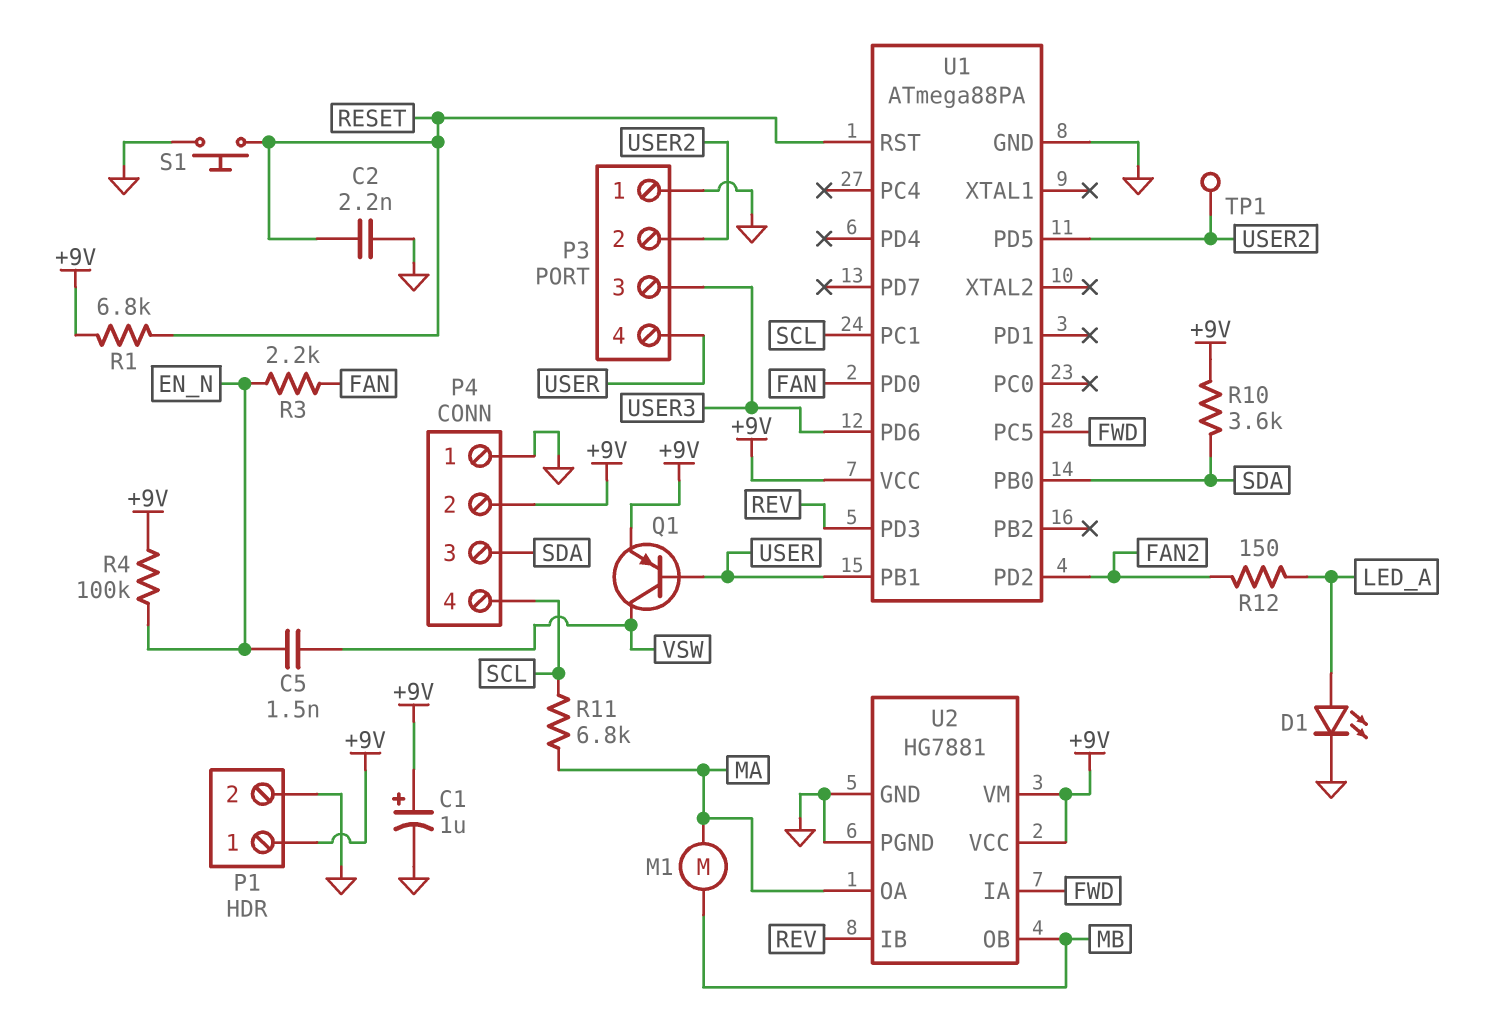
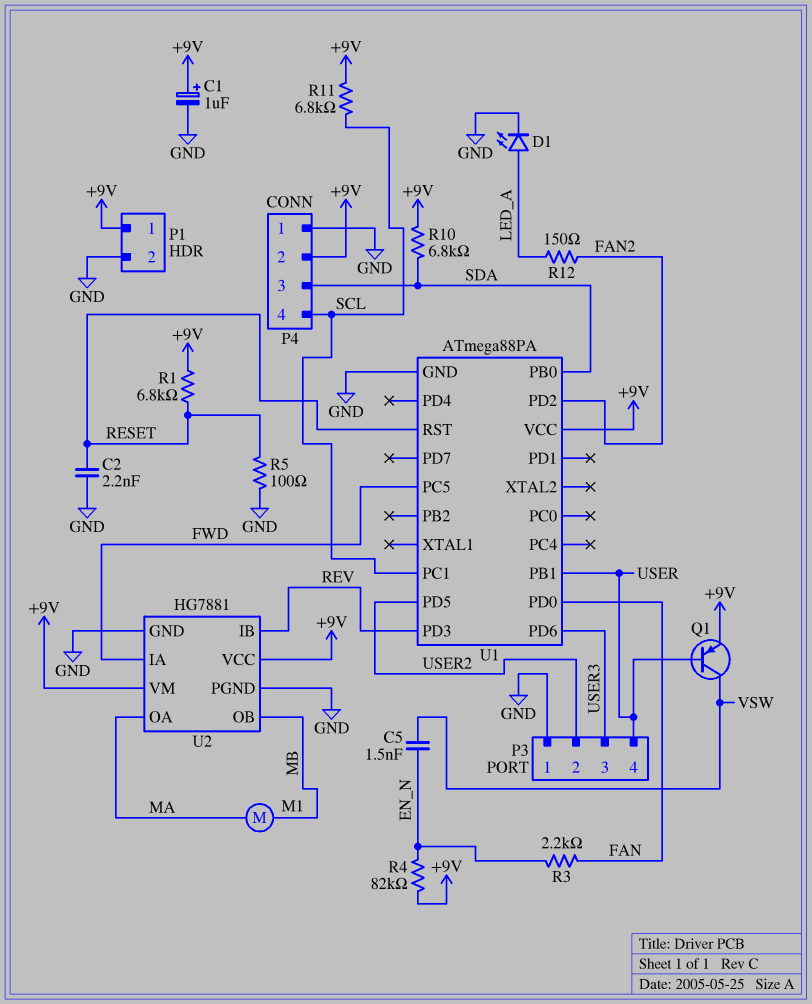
R4: 100k (+9V, EN_N) -> 82k (+9V, EN_N)
R5: none -> 100 (GND, RESET)
R10: 3.6k (+9V, SDA) -> 6.8k (+9V, SDA)
R11: 6.8k (MA, SCL) -> 6.8k (+9V, SCL)
S1: button (GND, RESET) -> none
TP1: test point (USER2) -> none

